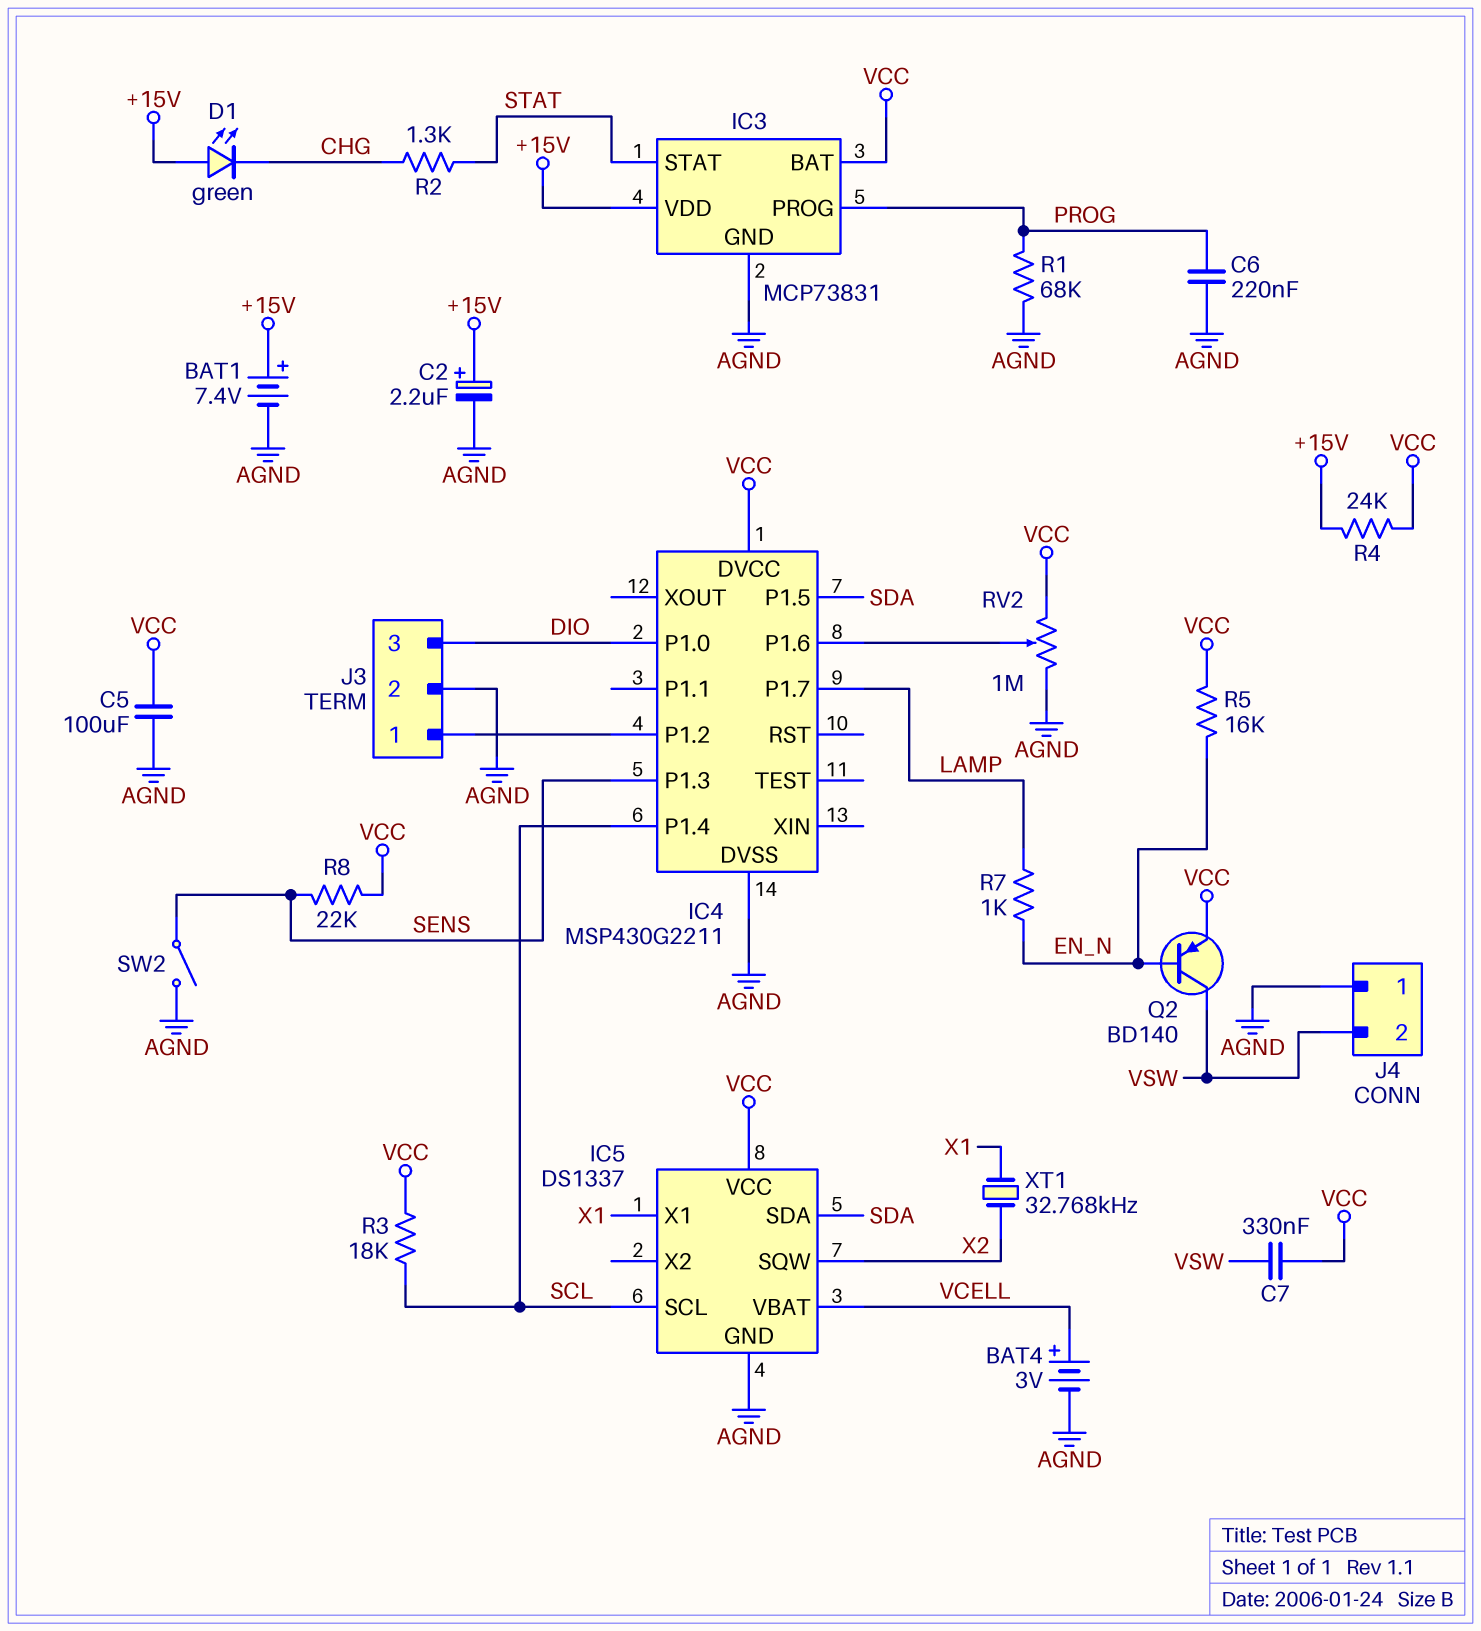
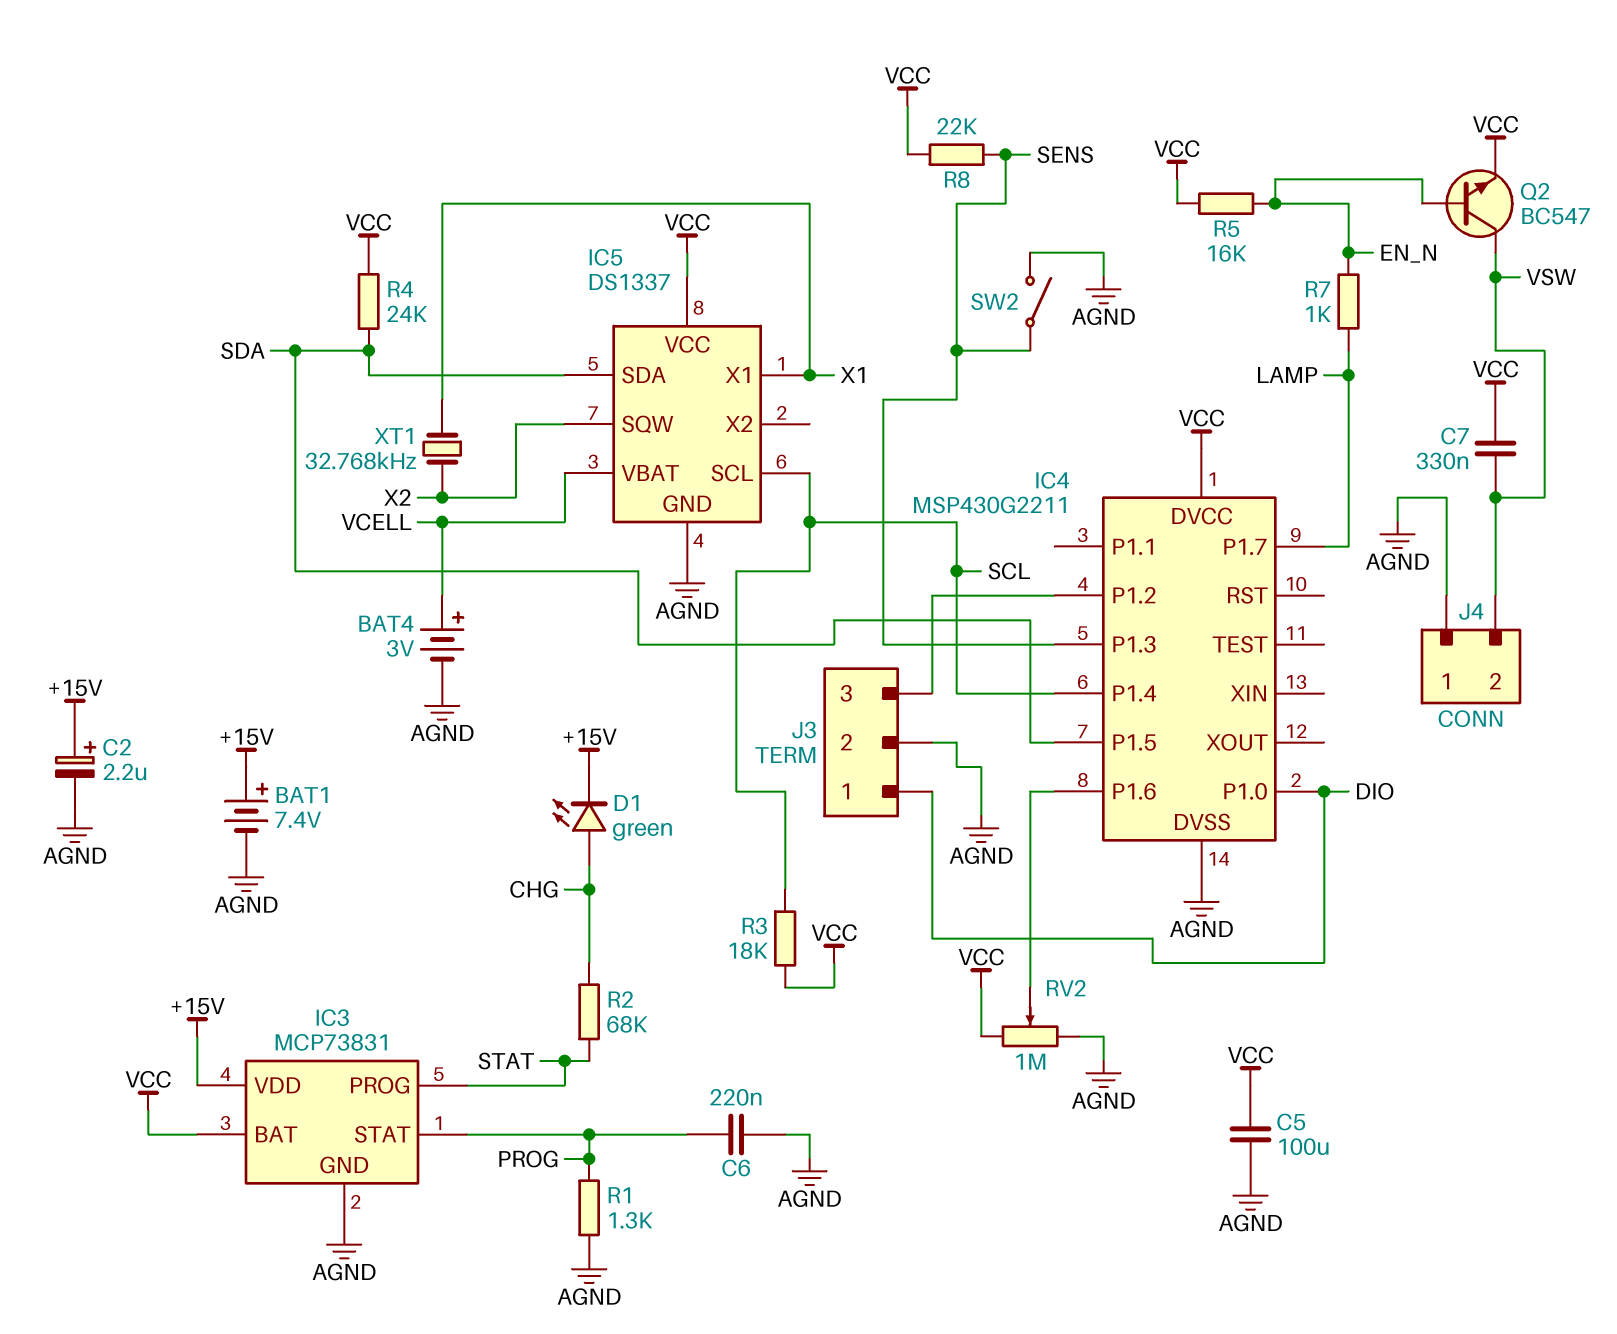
D1: LED green (A +15V, K CHG) -> LED green (A CHG, K +15V)
IC3 pin PROG: PROG -> STAT
IC3 pin STAT: STAT -> PROG
J3 pin 1: IC4/P1.2 -> DIO
J3 pin 3: DIO -> IC4/P1.2
Q2: PNP BD140 (B EN_N, C VSW, E VCC) -> NPN BC547 (B EN_N, C VSW, E VCC)
R1: 68k (AGND, PROG) -> 1.3k (AGND, PROG)
R2: 1.3k (CHG, STAT) -> 68k (CHG, STAT)
R4: 24k (+15V, VCC) -> 24k (SDA, VCC)

